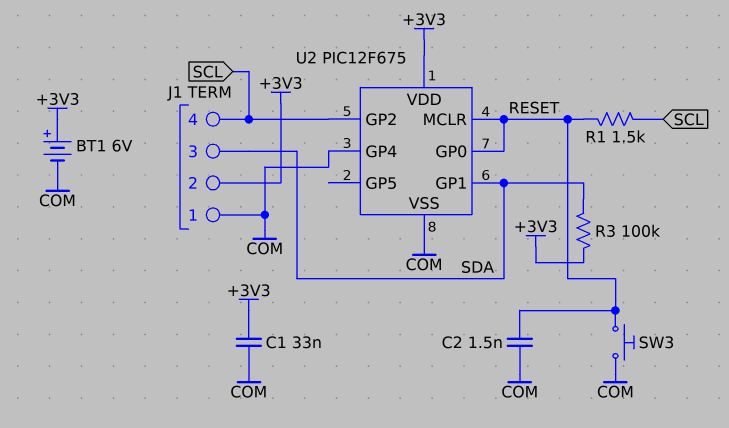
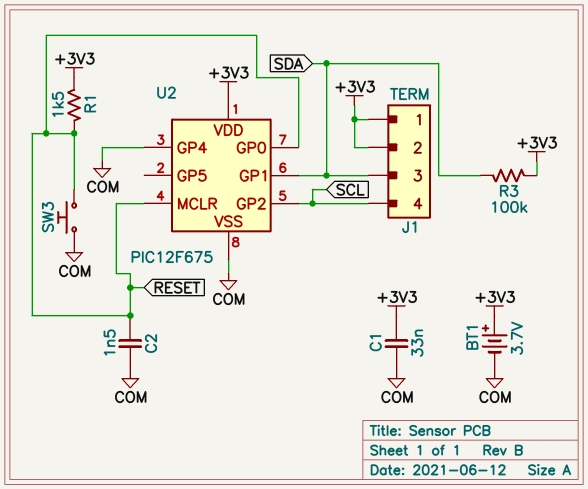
BT1: 6V (plus +3V3, minus COM) -> 3.7V (plus +3V3, minus COM)
J1 pin 1: COM -> +3V3
R1: 1.5k (RESET, SCL) -> 1.5k (+3V3, RESET)

